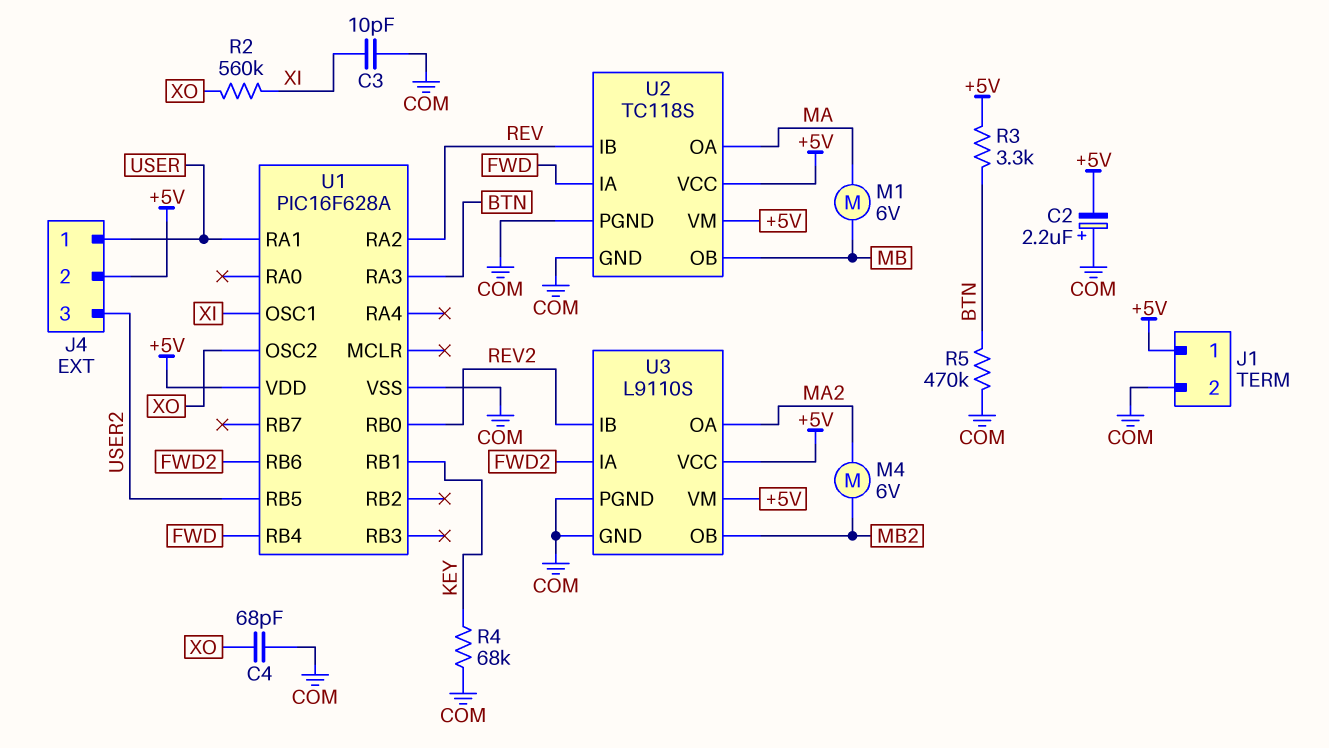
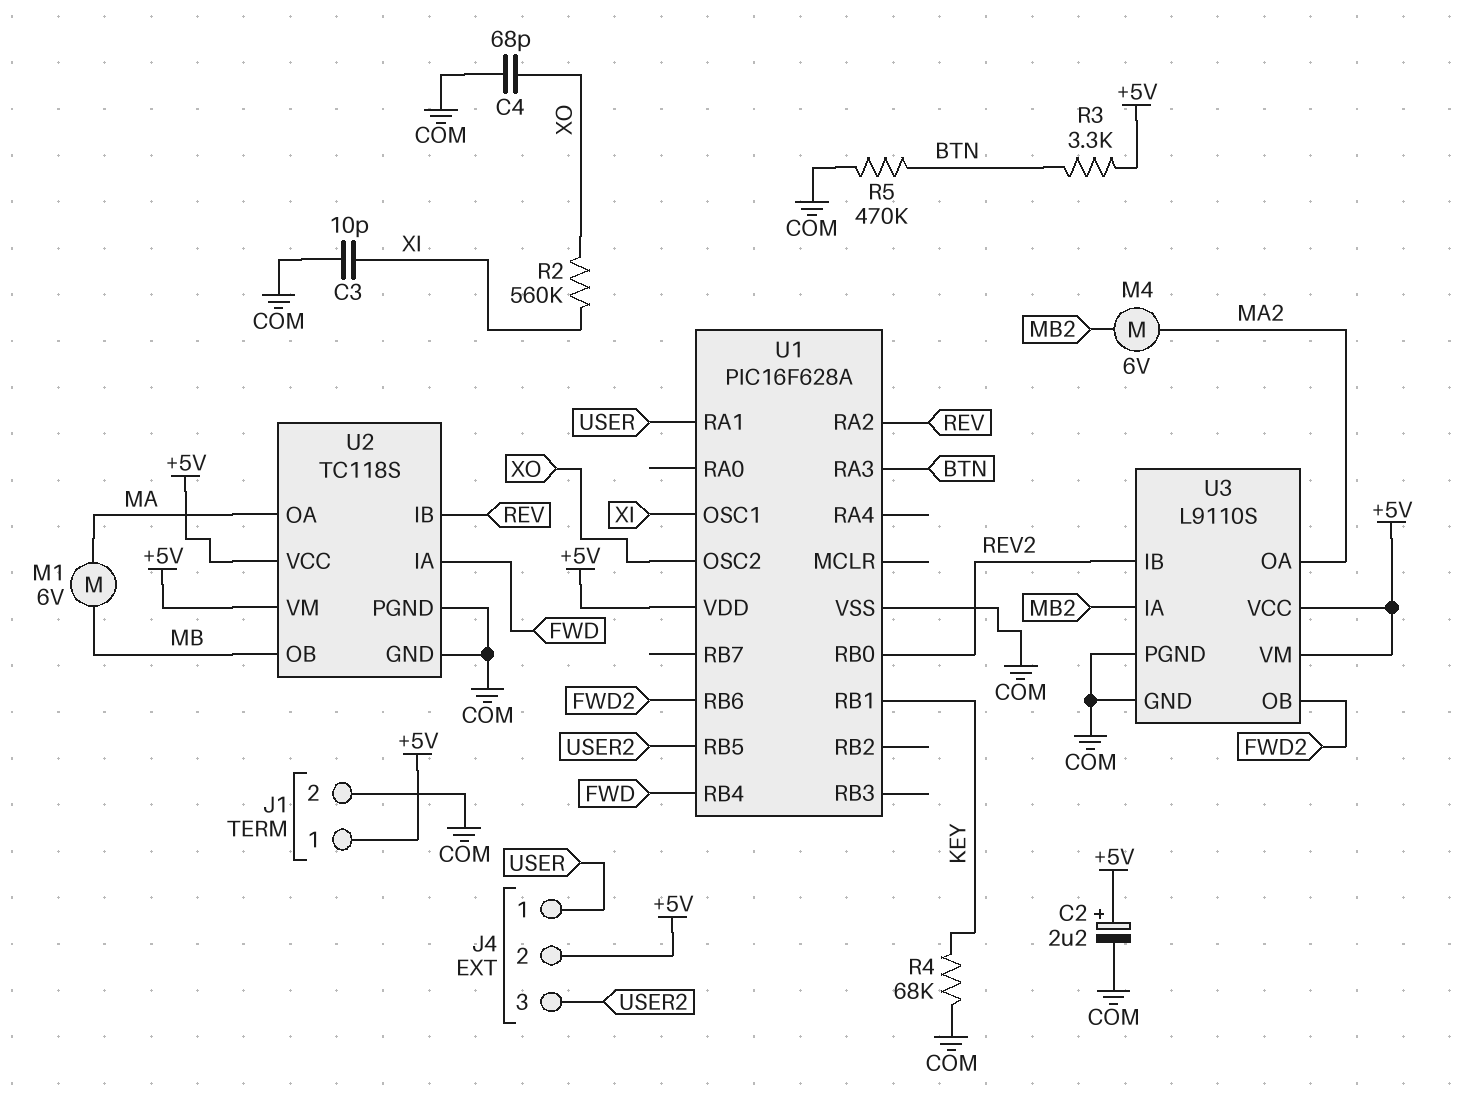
C2: 2.2uF (plus COM, minus +5V) -> 2.2uF (plus +5V, minus COM)
U3 pin IA: FWD2 -> MB2
U3 pin OB: MB2 -> FWD2

